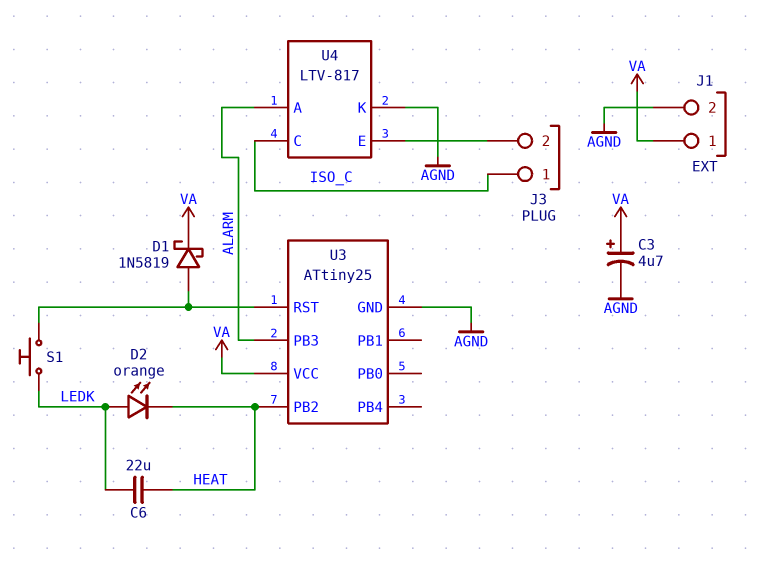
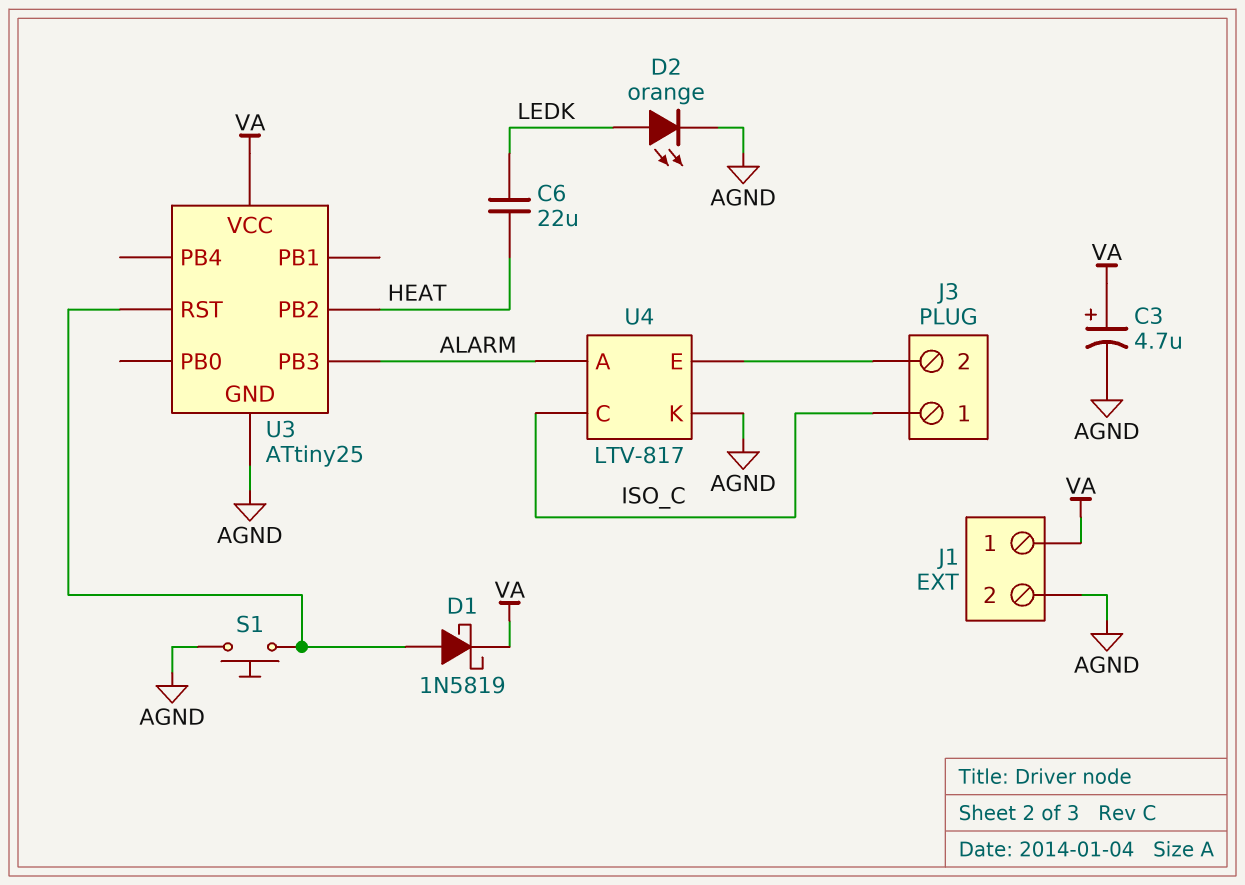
D2: LED orange (A LEDK, K HEAT) -> LED orange (A LEDK, K AGND)
S1: button (LEDK, U3/RST) -> button (AGND, U3/RST)

